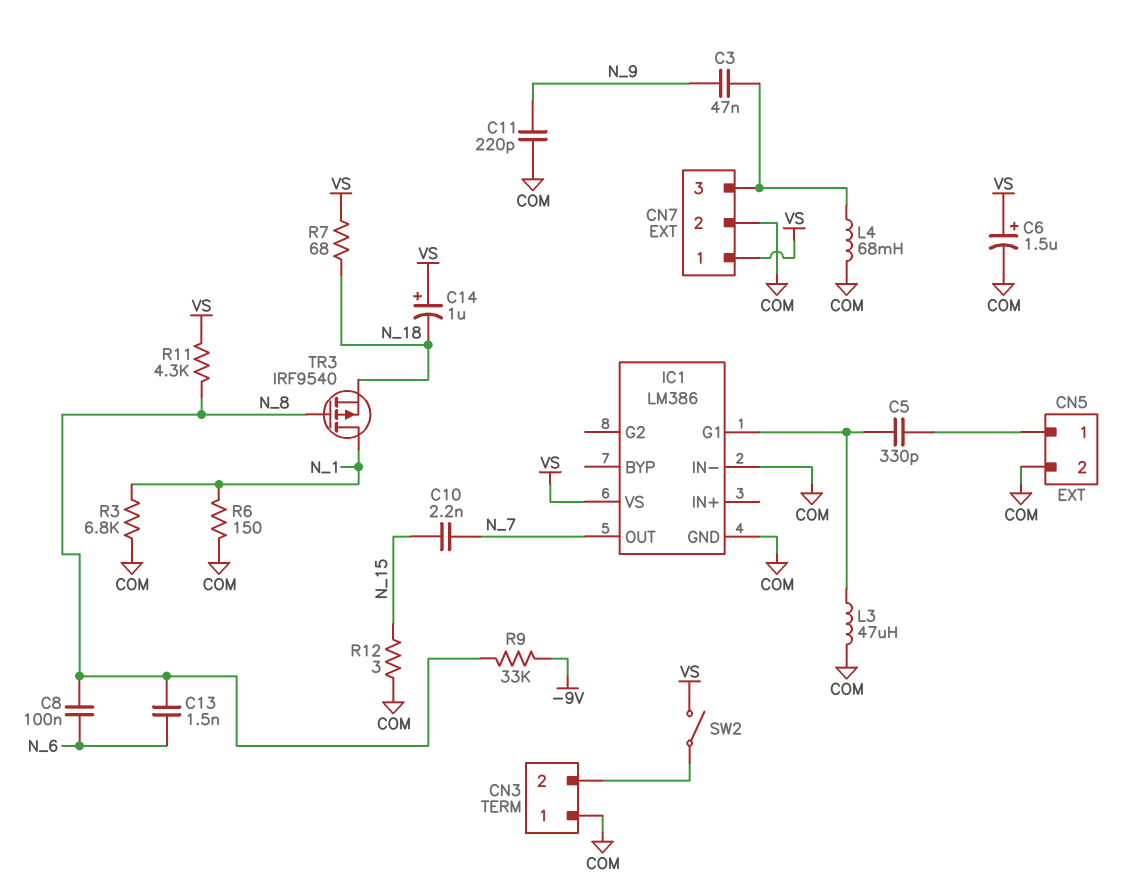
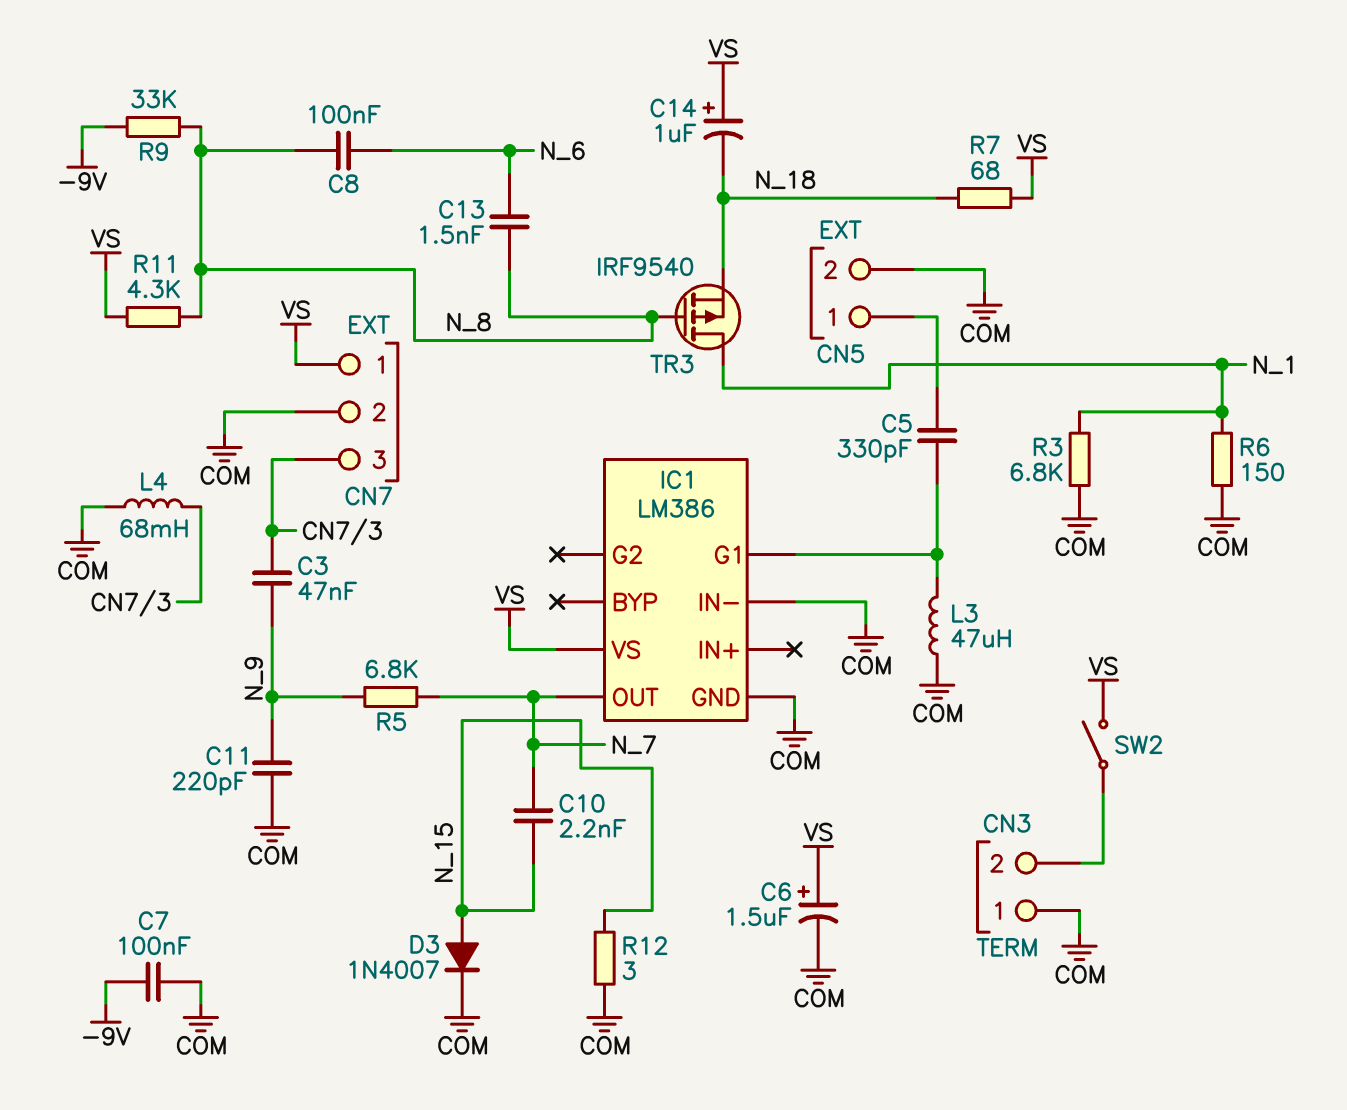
C7: none -> 100nF (-9V, COM)
D3: none -> diode 1N4007 (A N_15, K COM)
R5: none -> 6.8k (N_7, N_9)

